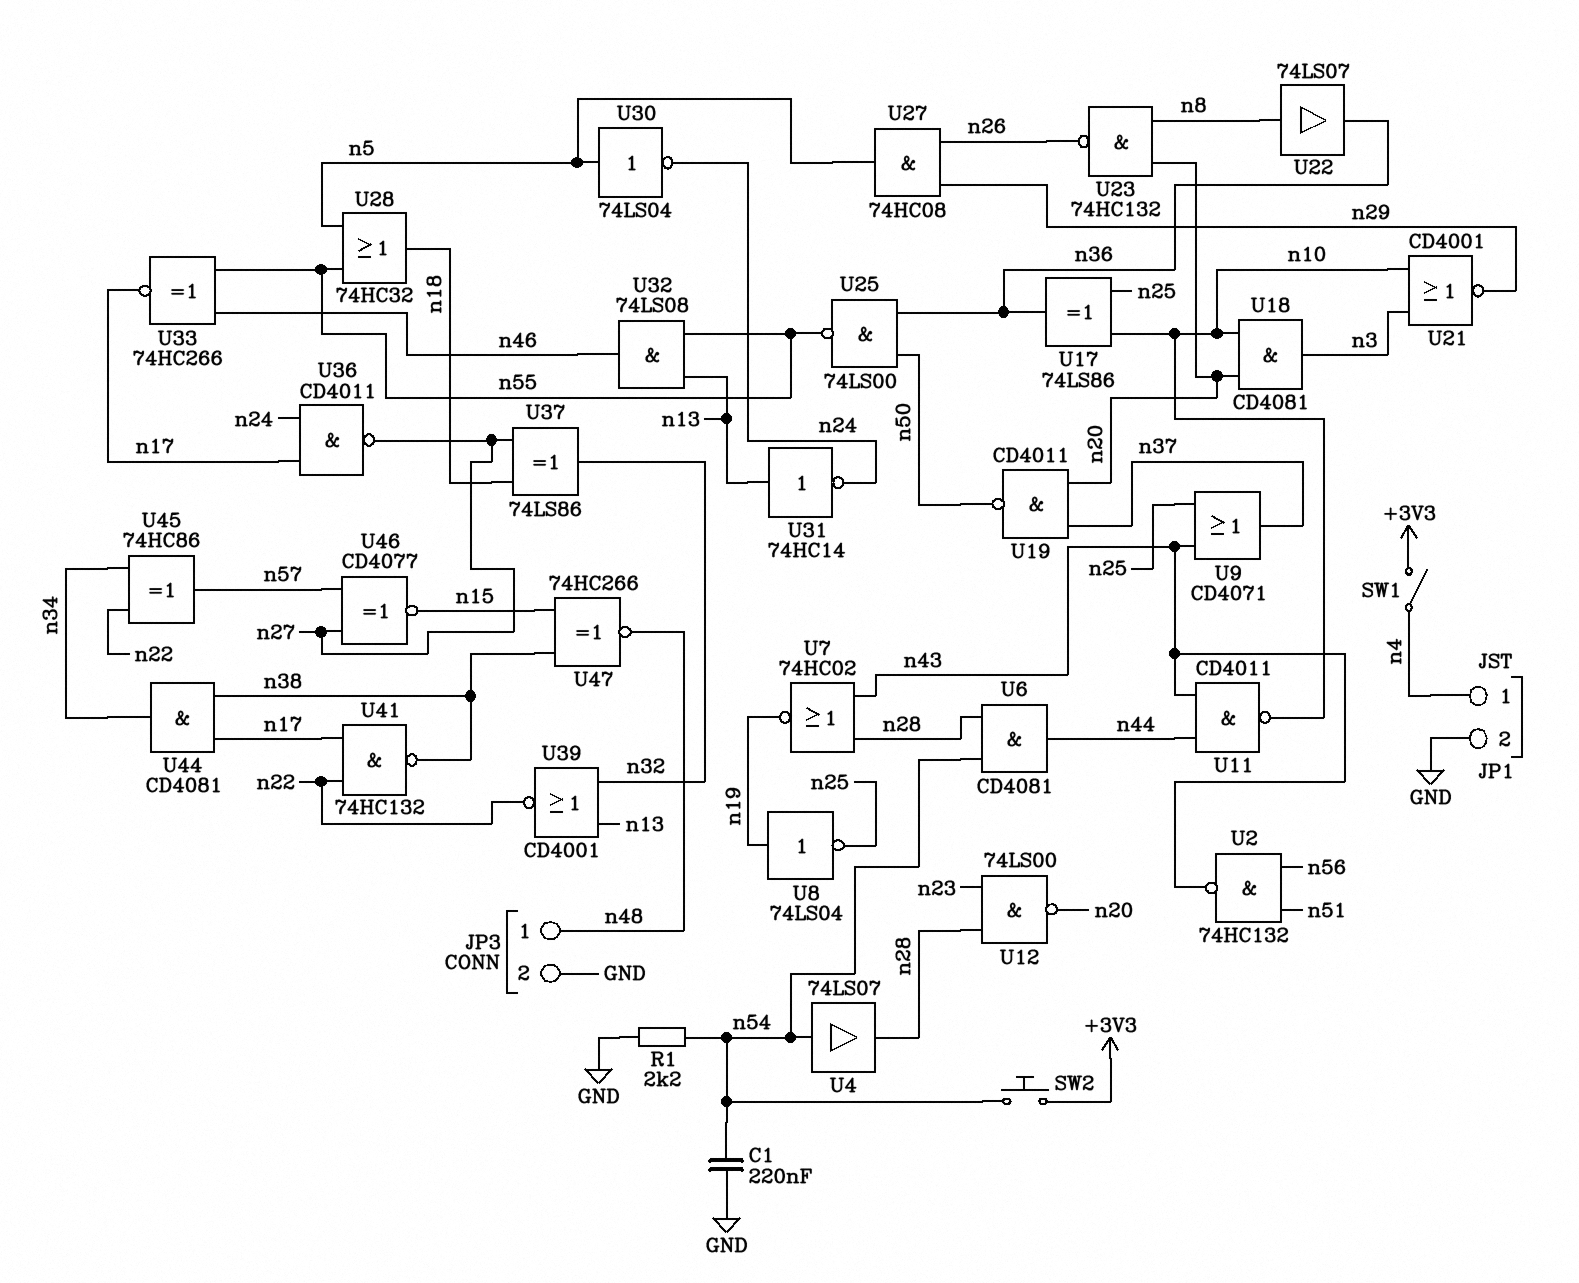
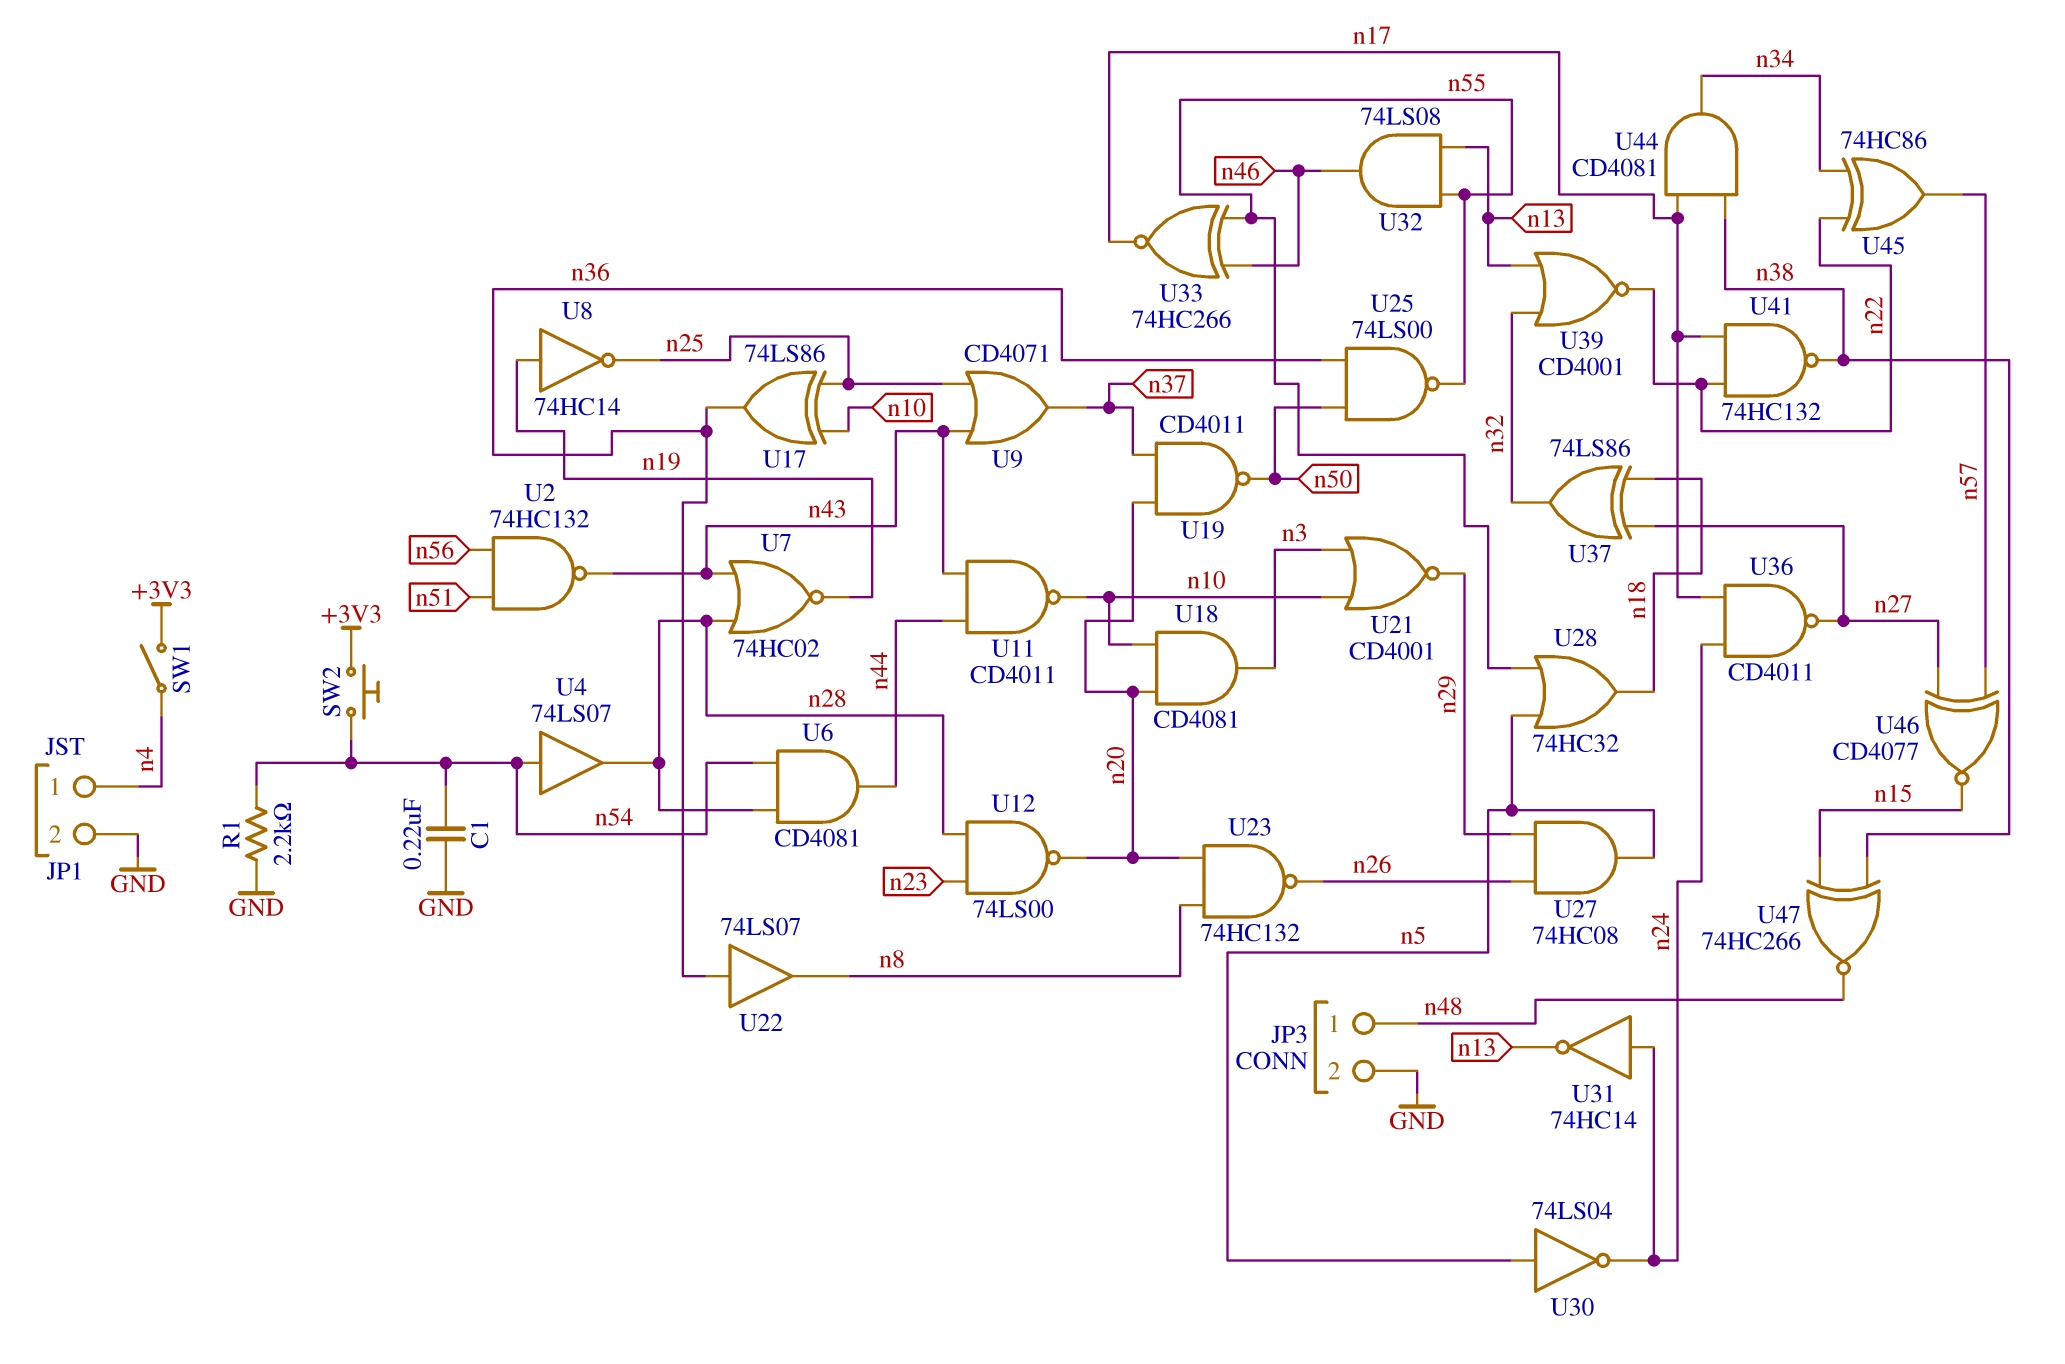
U8: NOT 74LS04 (in n19, out n25) -> NOT 74HC14 (in n19, out n25)
U22: buffer 74LS07 (in n8, out n36) -> buffer 74LS07 (in n36, out n8)
U31: NOT 74HC14 (in n13, out n24) -> NOT 74HC14 (in n24, out n13)

